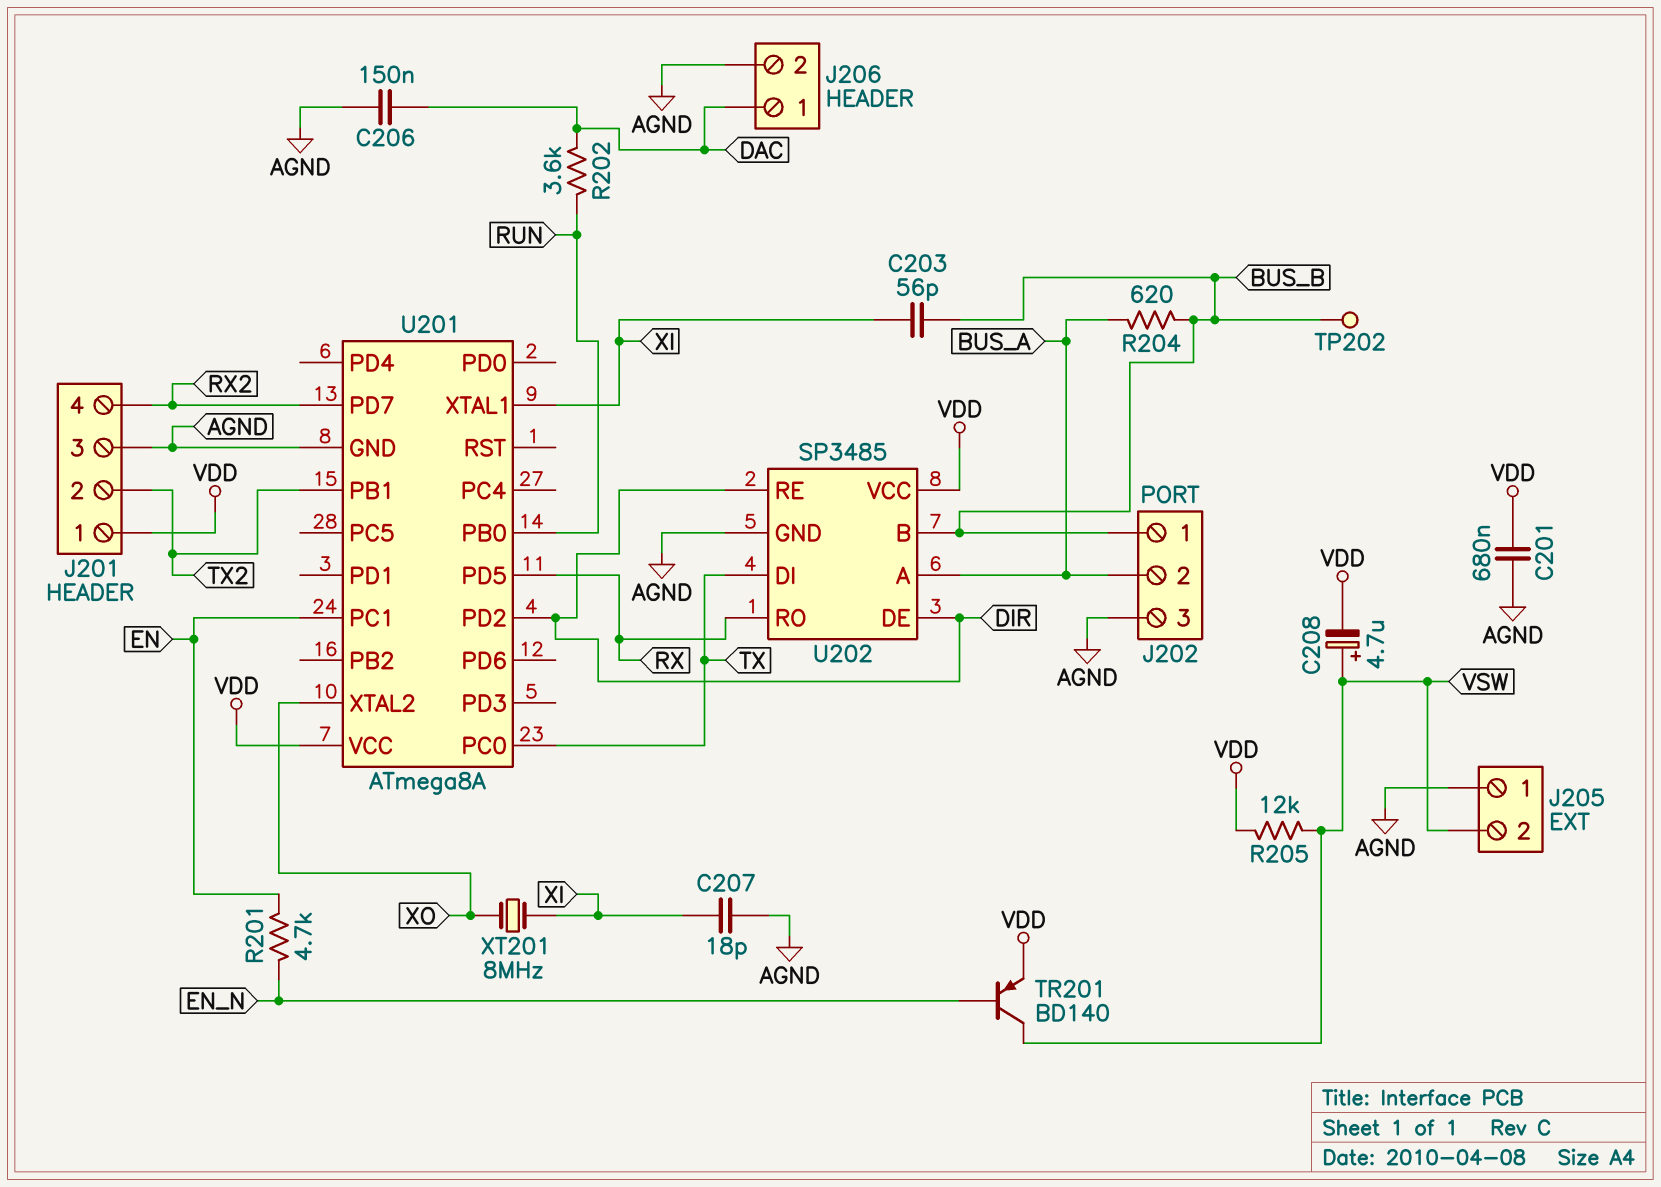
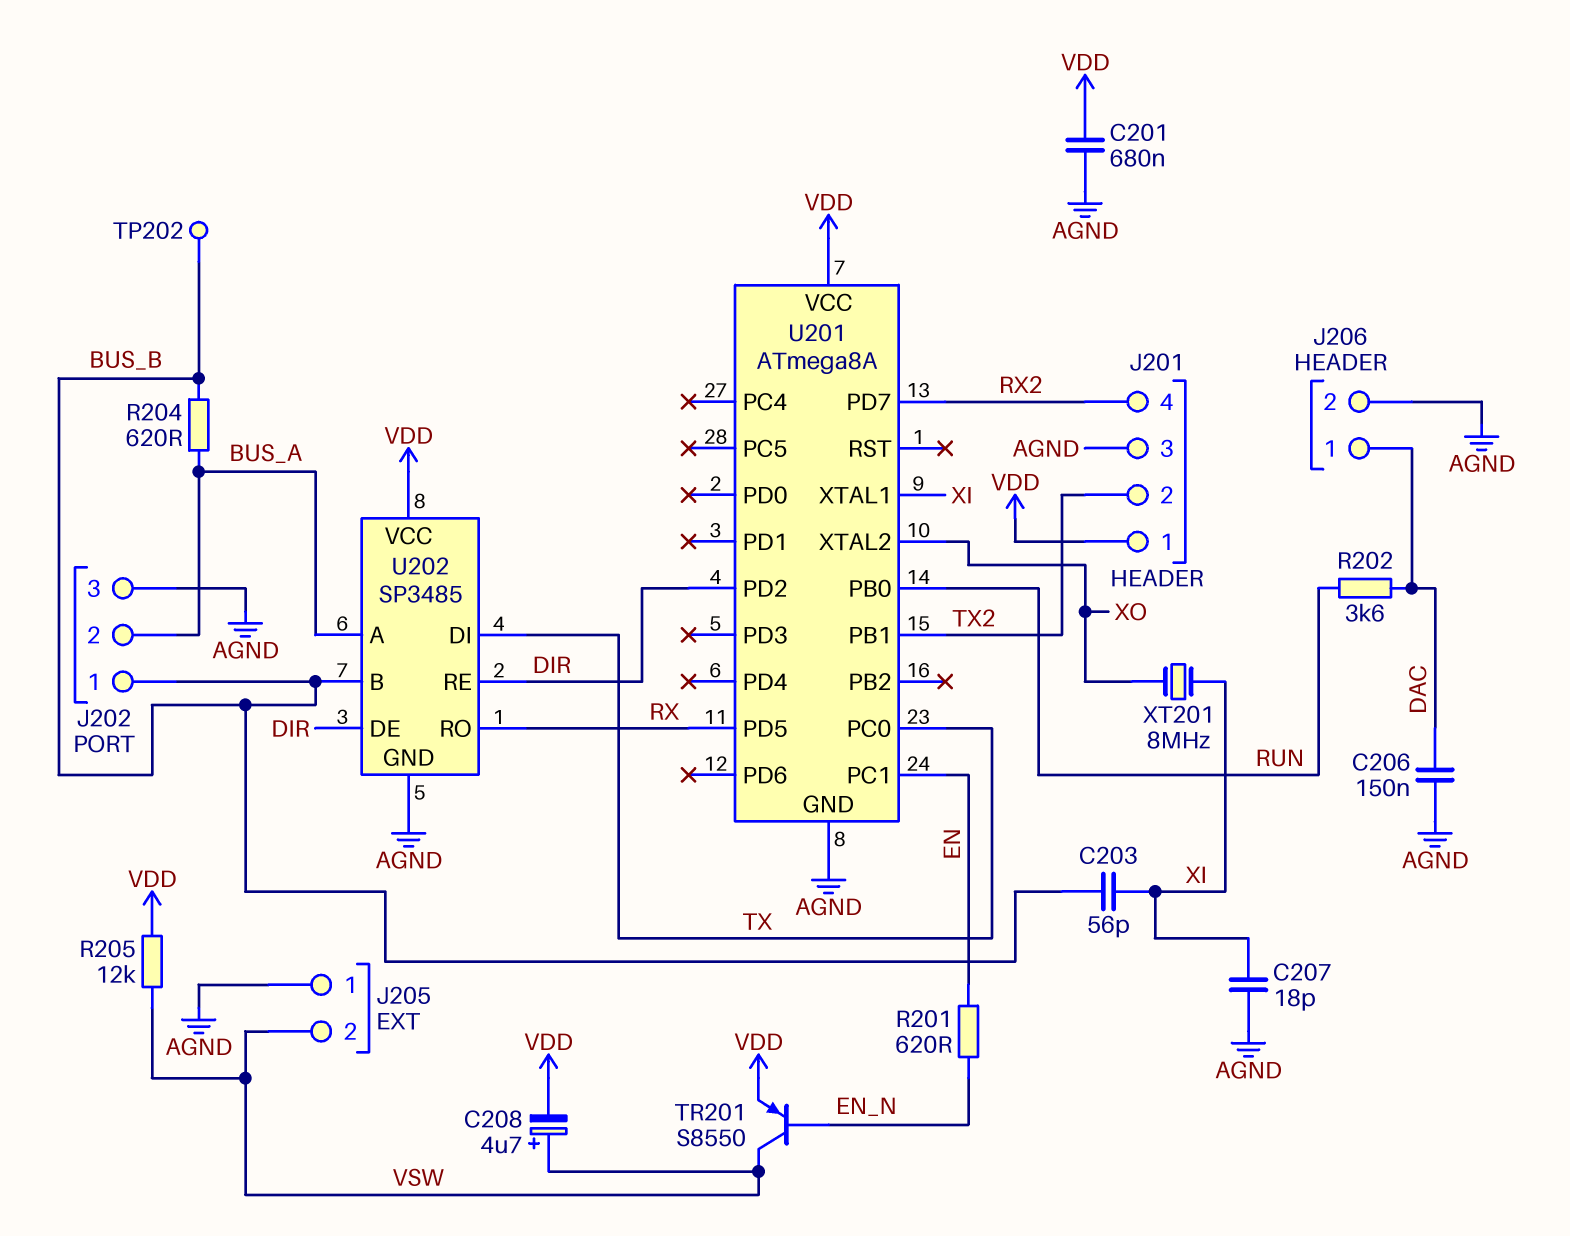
R201: 4.7k (EN, EN_N) -> 620 (EN, EN_N)
TR201: PNP BD140 (B EN_N, C VSW, E VDD) -> PNP S8550 (B EN_N, C VSW, E VDD)

